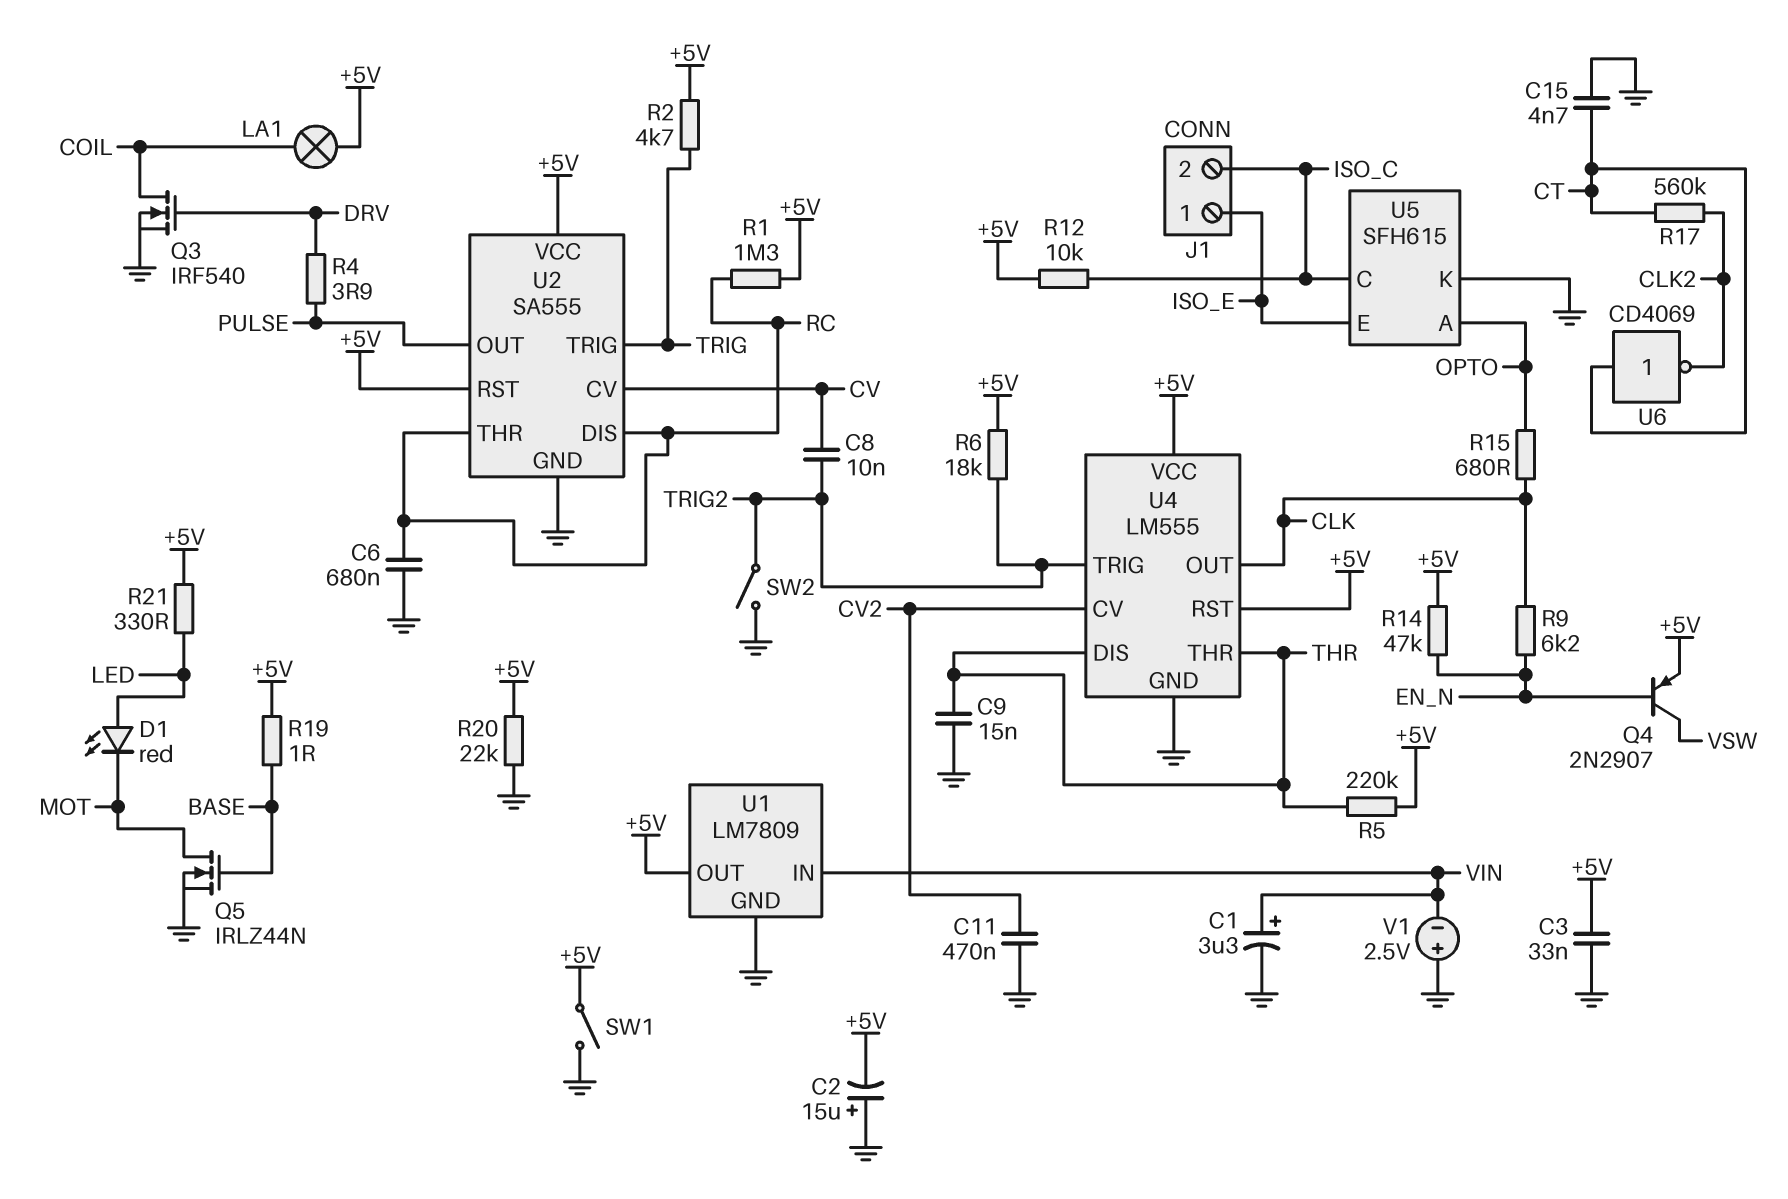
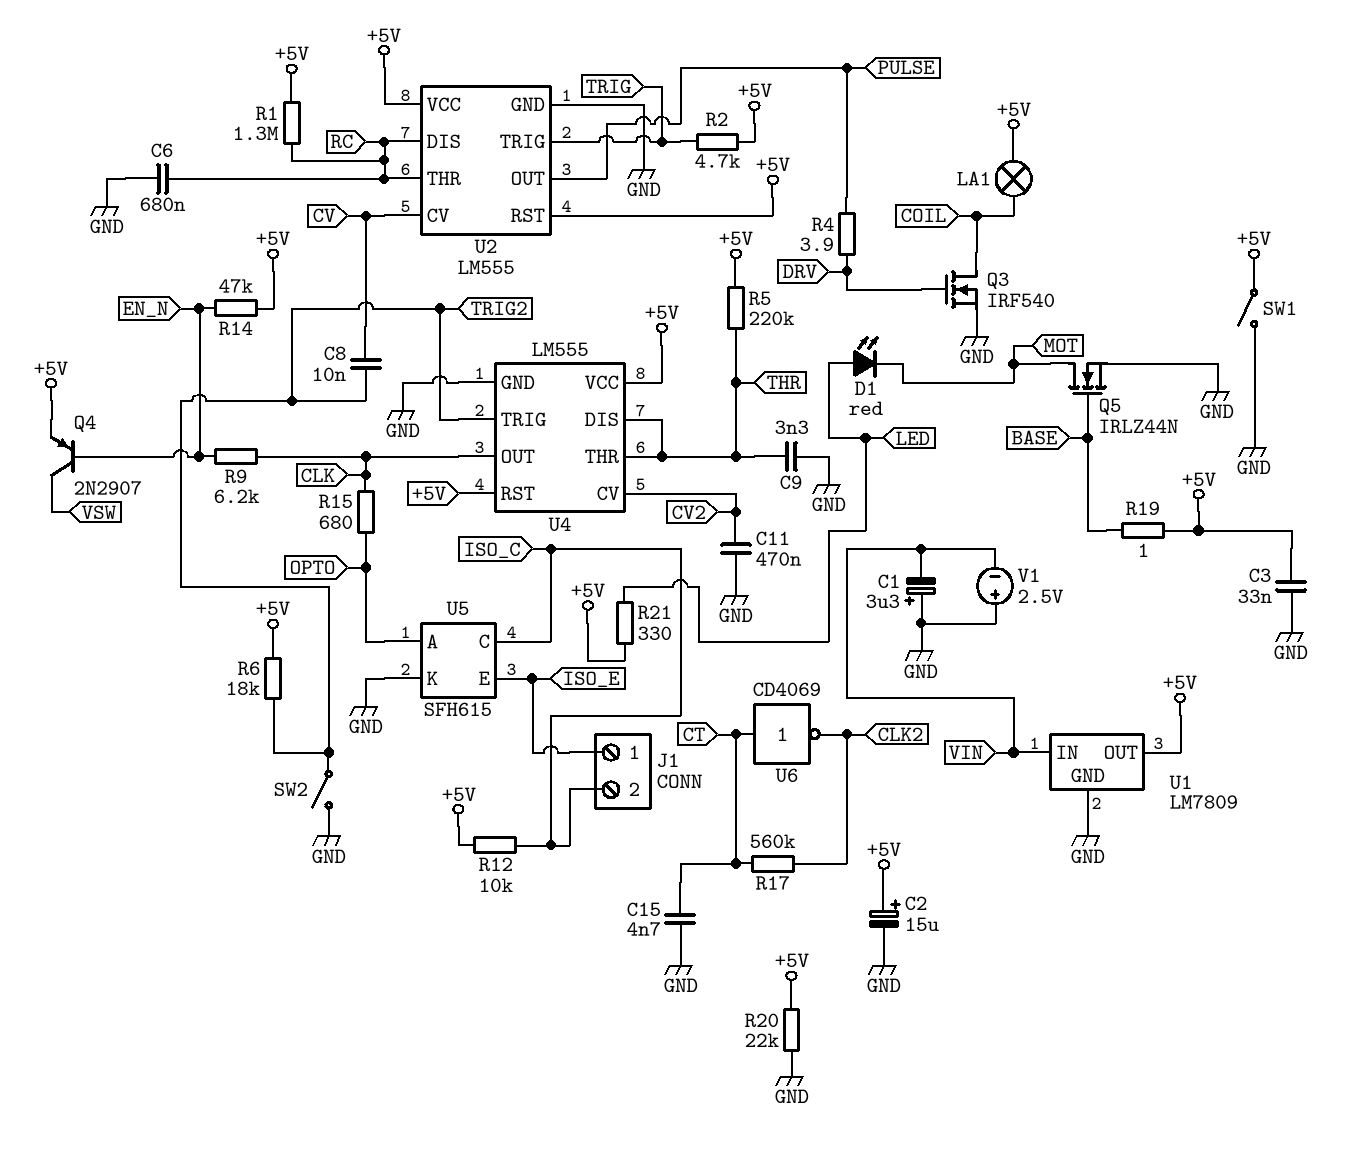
C1: 3.3uF (plus VIN, minus GND) -> 3.3uF (plus GND, minus VIN)
C2: 15uF (plus GND, minus +5V) -> 15uF (plus +5V, minus GND)
C9: 15nF (GND, THR) -> 3.3nF (GND, THR)
U2: SA555 -> LM555

